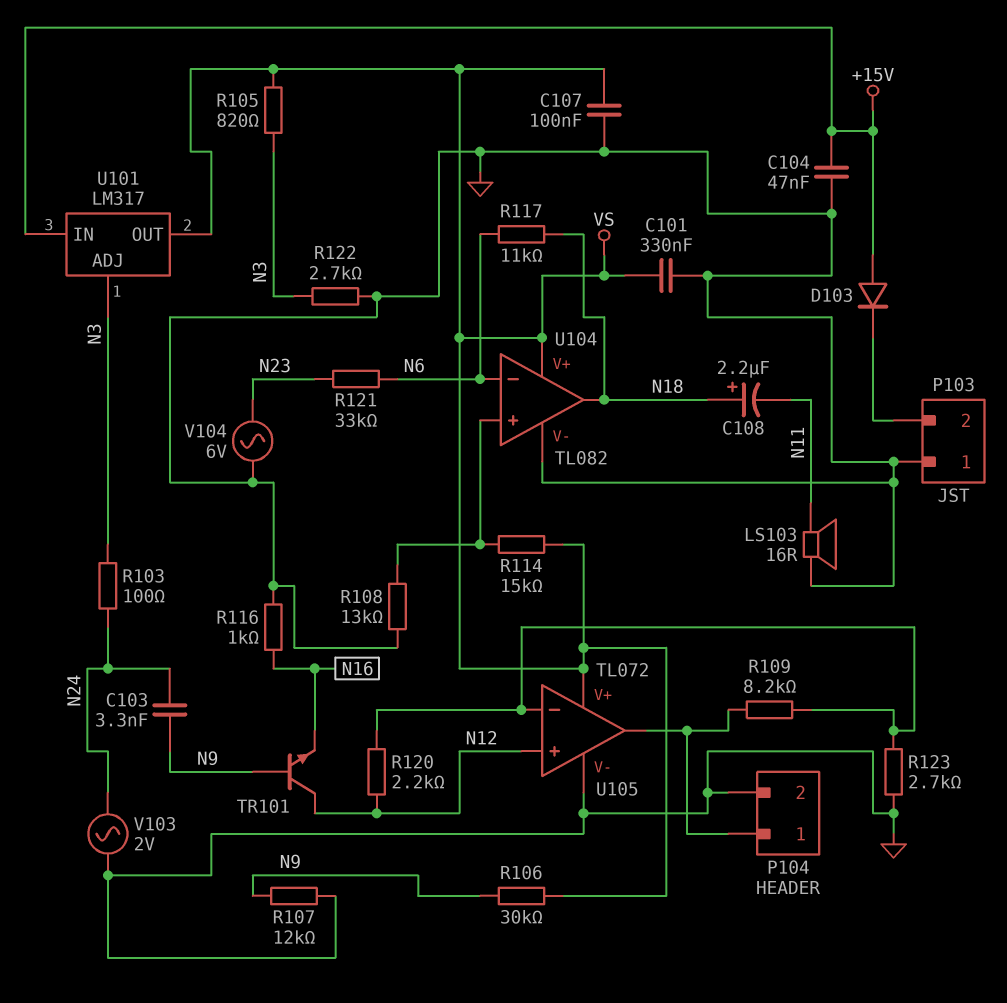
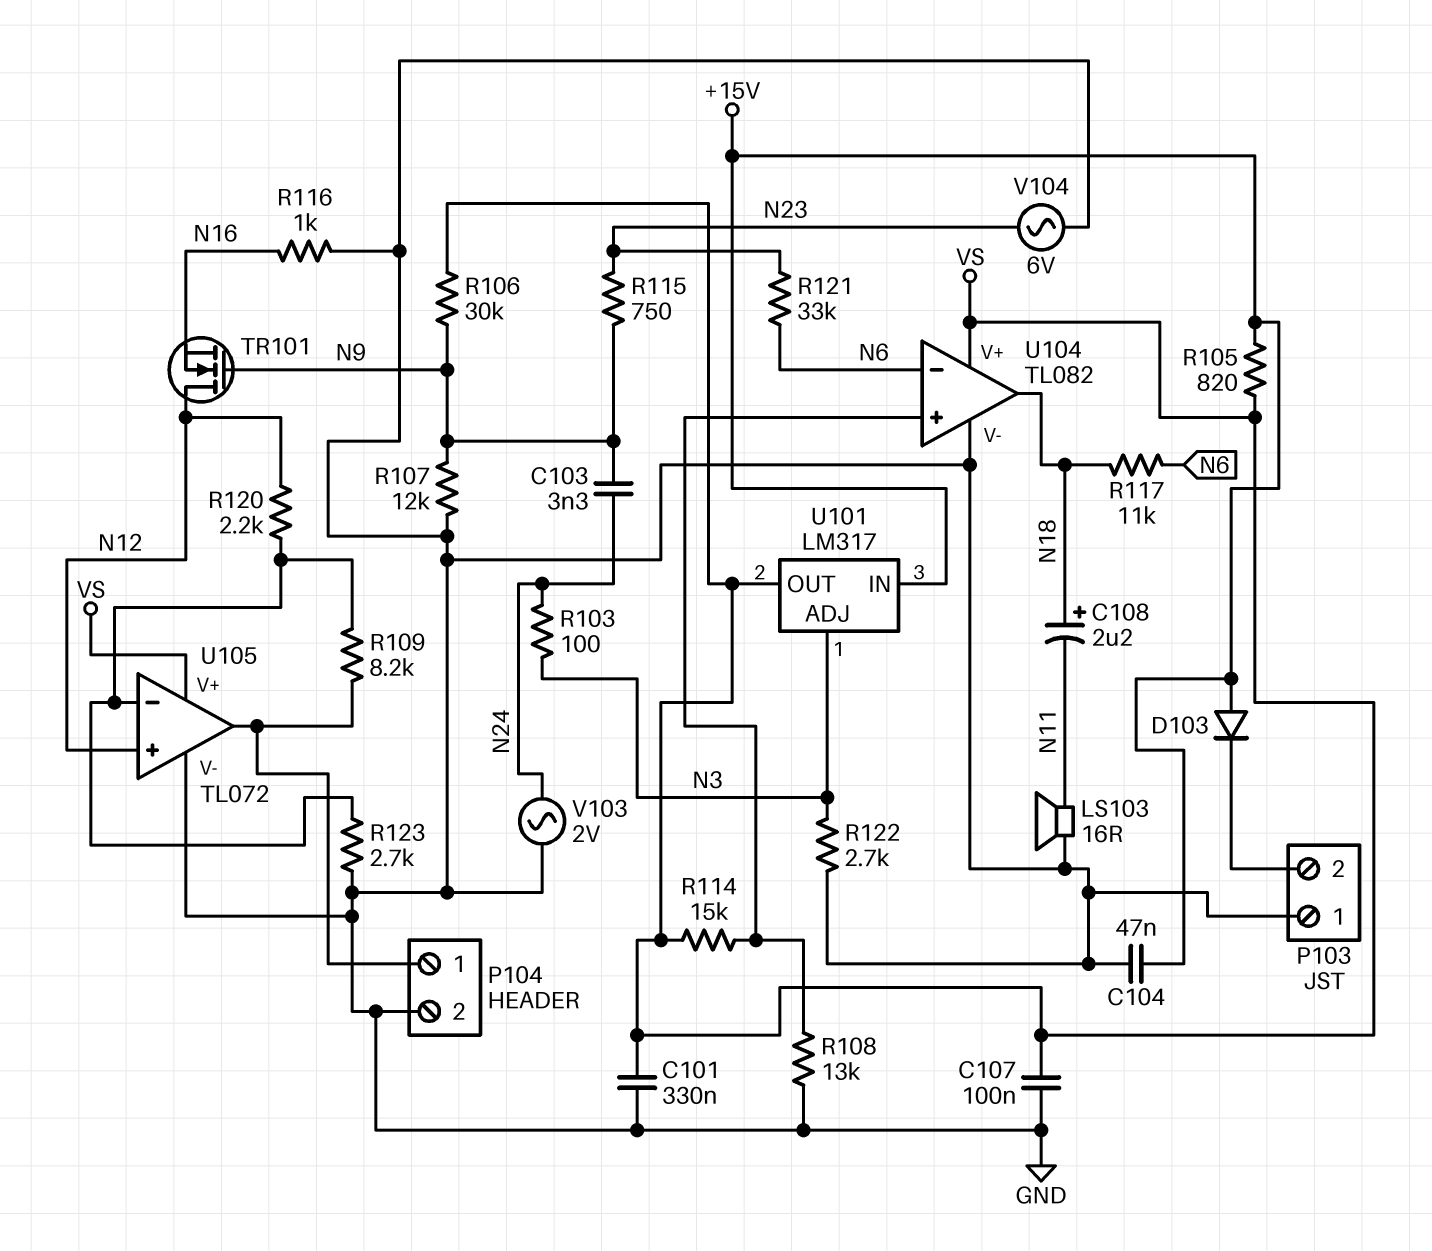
R105: 820 (N3, VS) -> 820 (+15V, VS)
R115: none -> 750 (N9, N23)
TR101: NPN (B N9, C N12, E N16) -> NMOS (G N9, D N12, S N16)

